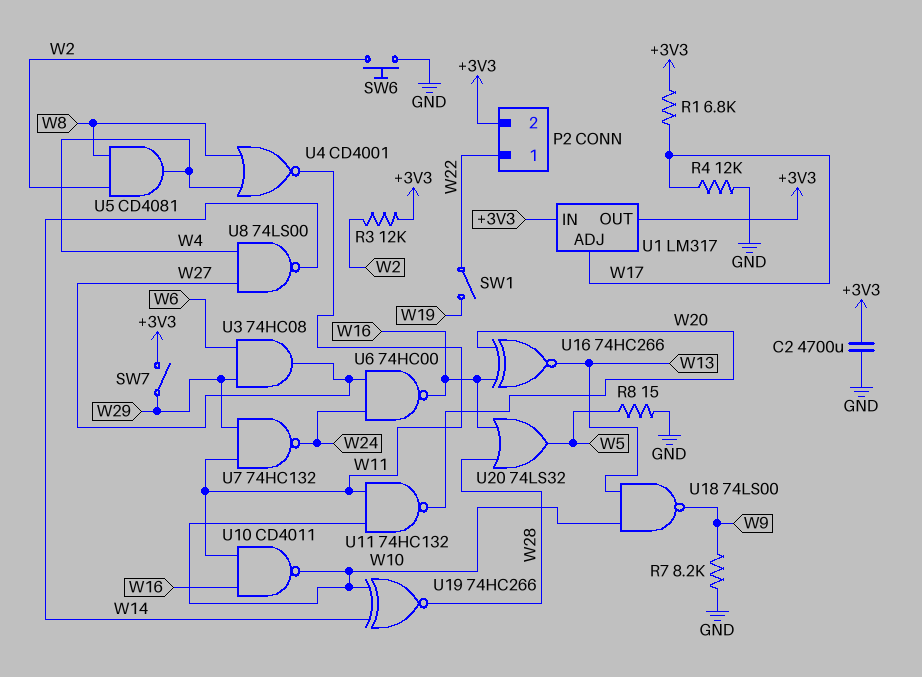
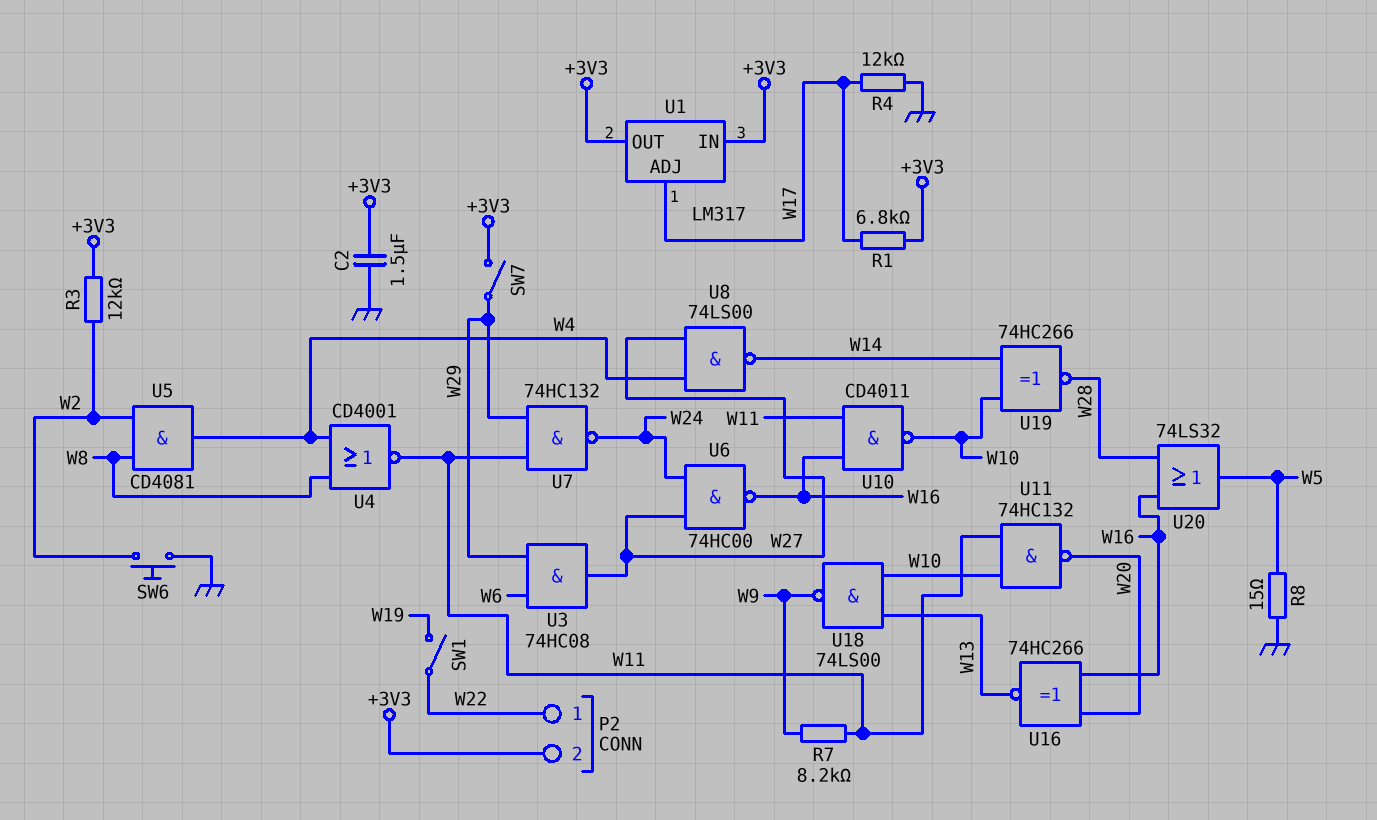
C2: 4700uF (+3V3, GND) -> 1.5uF (+3V3, GND)
R7: 8.2k (GND, W9) -> 8.2k (W9, W11)

